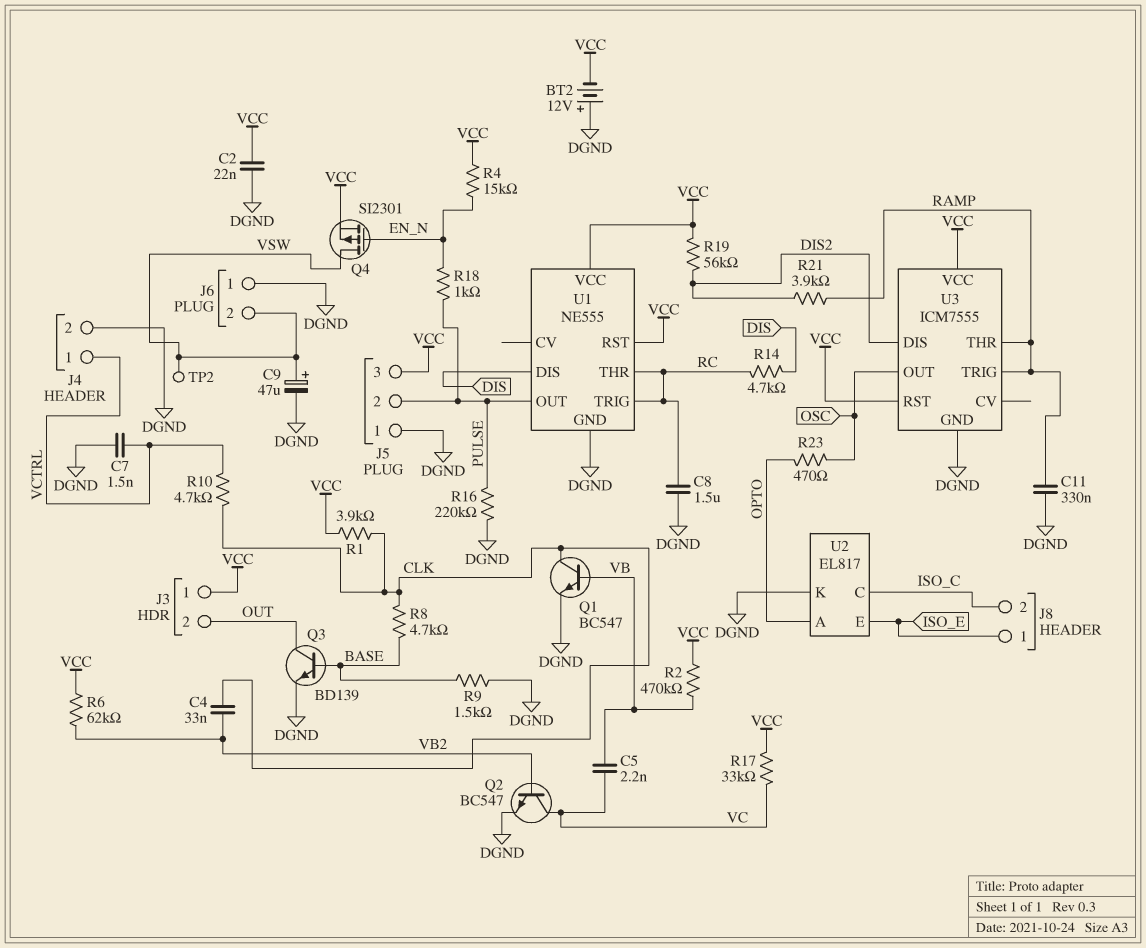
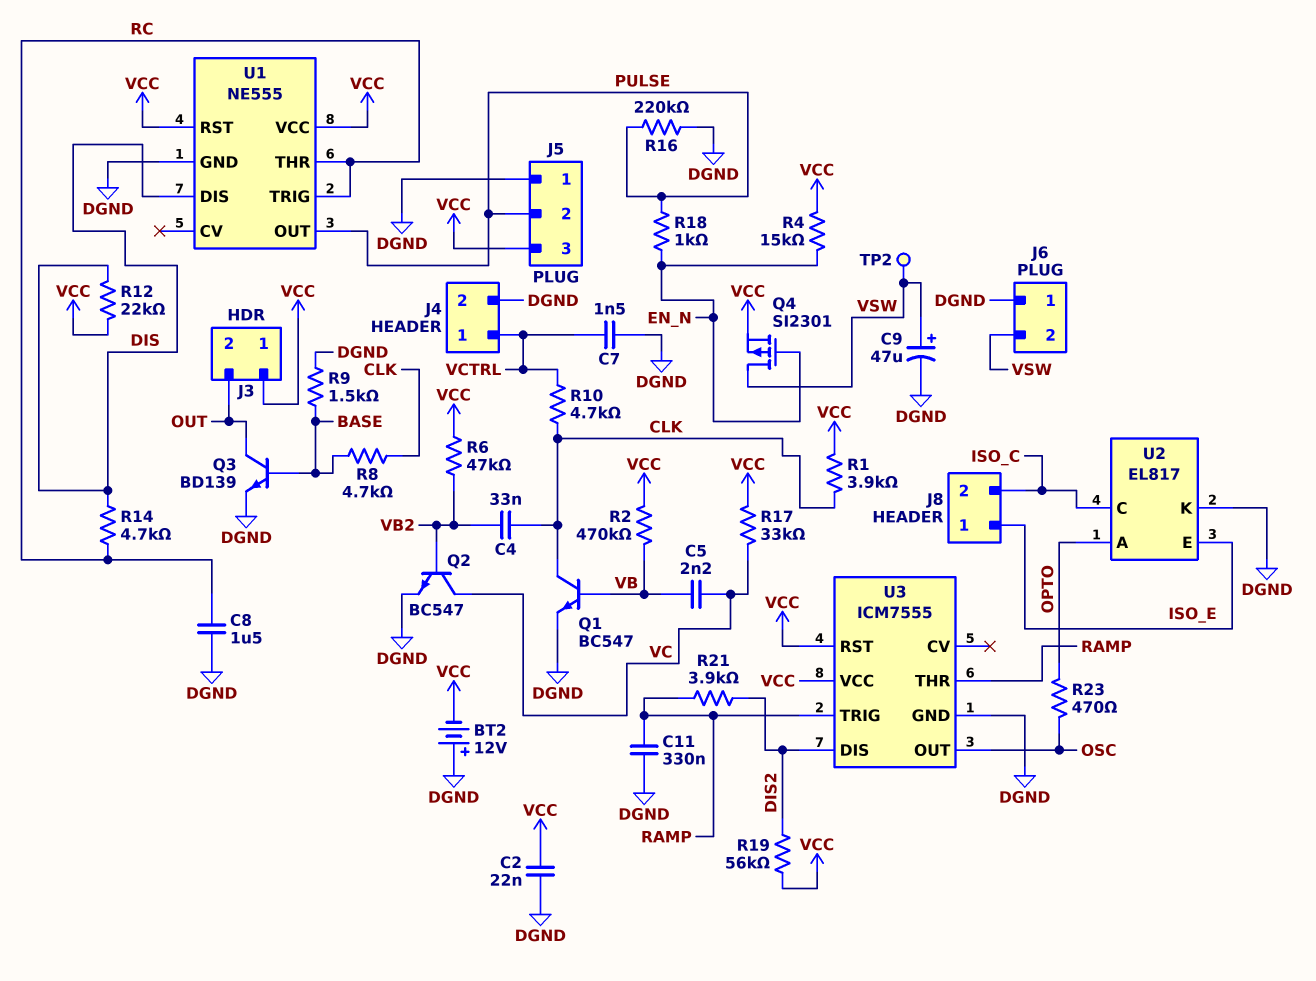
R6: 62k (VB2, VCC) -> 47k (VB2, VCC)
R12: none -> 22k (DIS, VCC)

